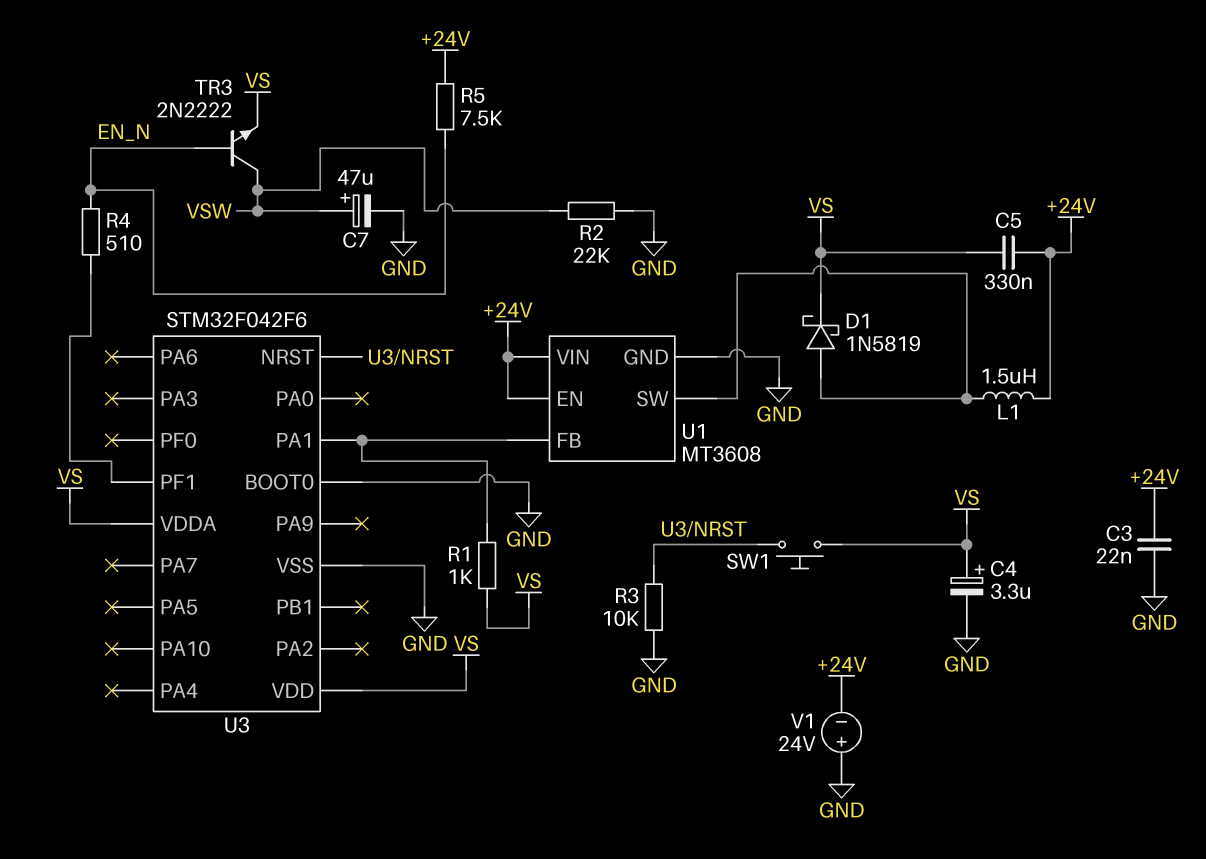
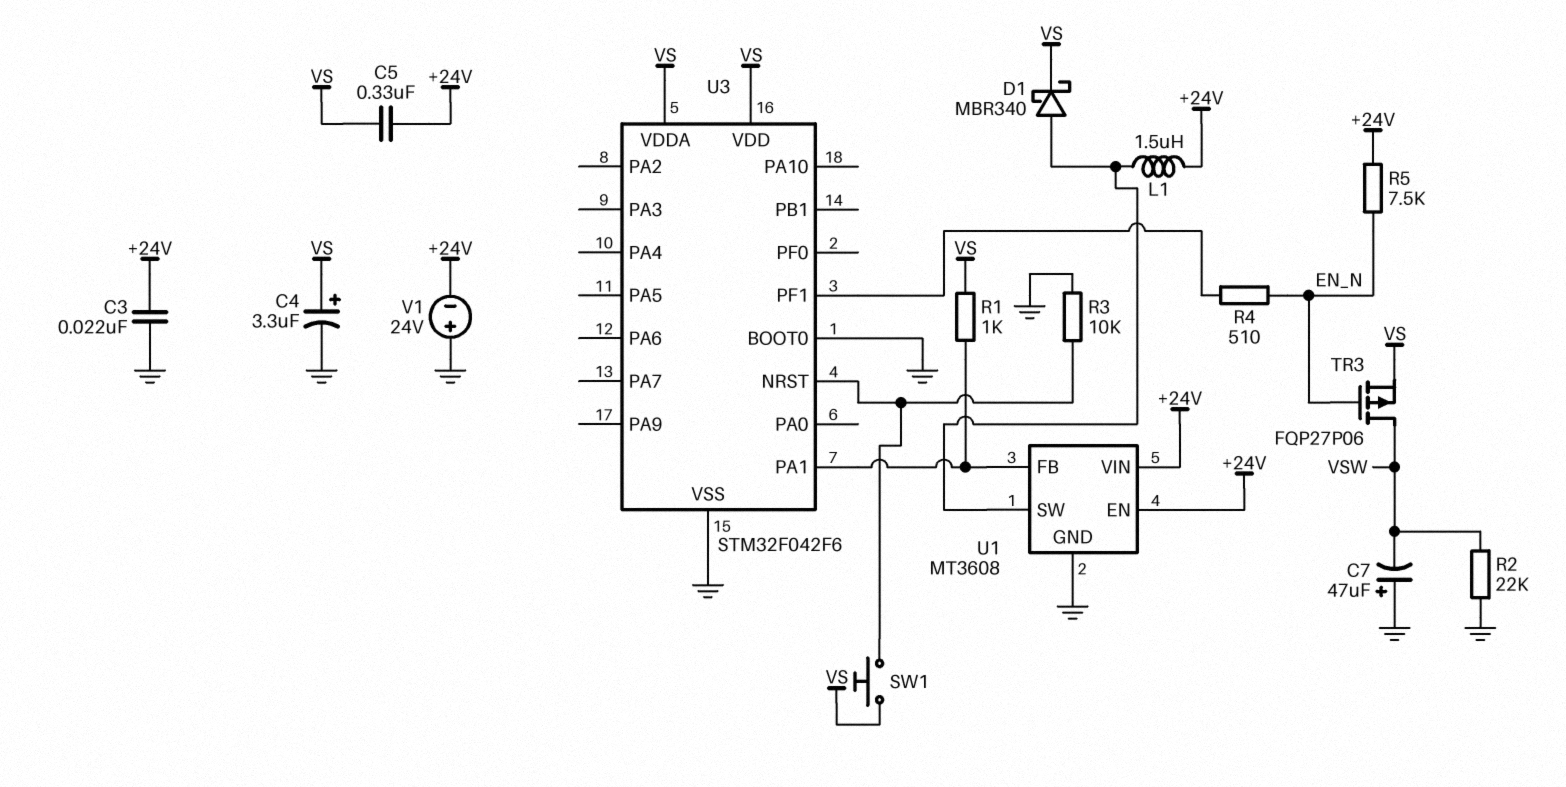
C7: 47uF (plus VSW, minus GND) -> 47uF (plus GND, minus VSW)
D1: schottky 1N5819 (A U1/SW, K VS) -> schottky MBR340 (A U1/SW, K VS)
TR3: NPN 2N2222 (B EN_N, C VSW, E VS) -> PMOS FQP27P06 (G EN_N, D VSW, S VS)

